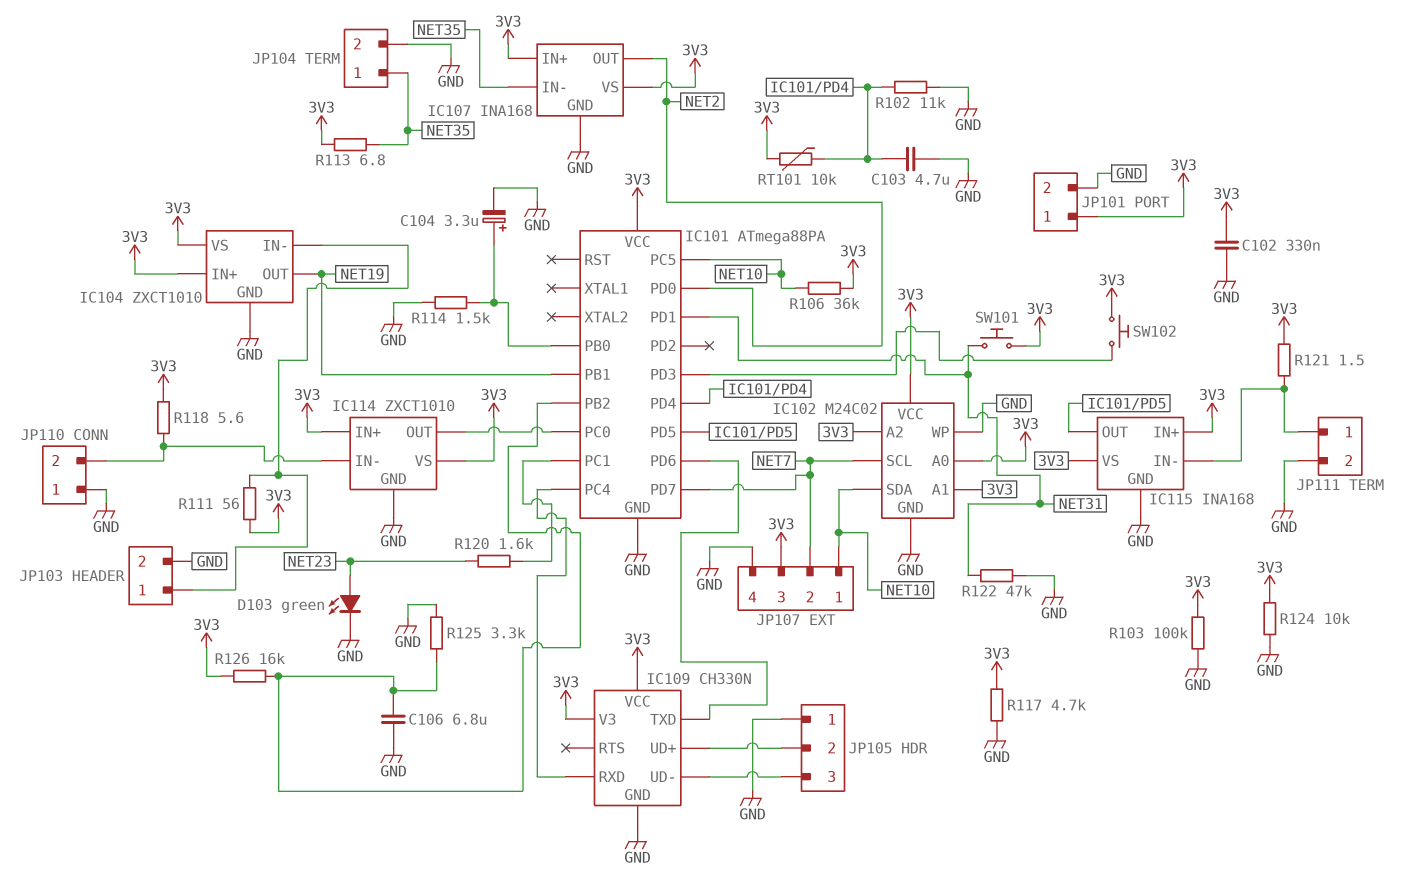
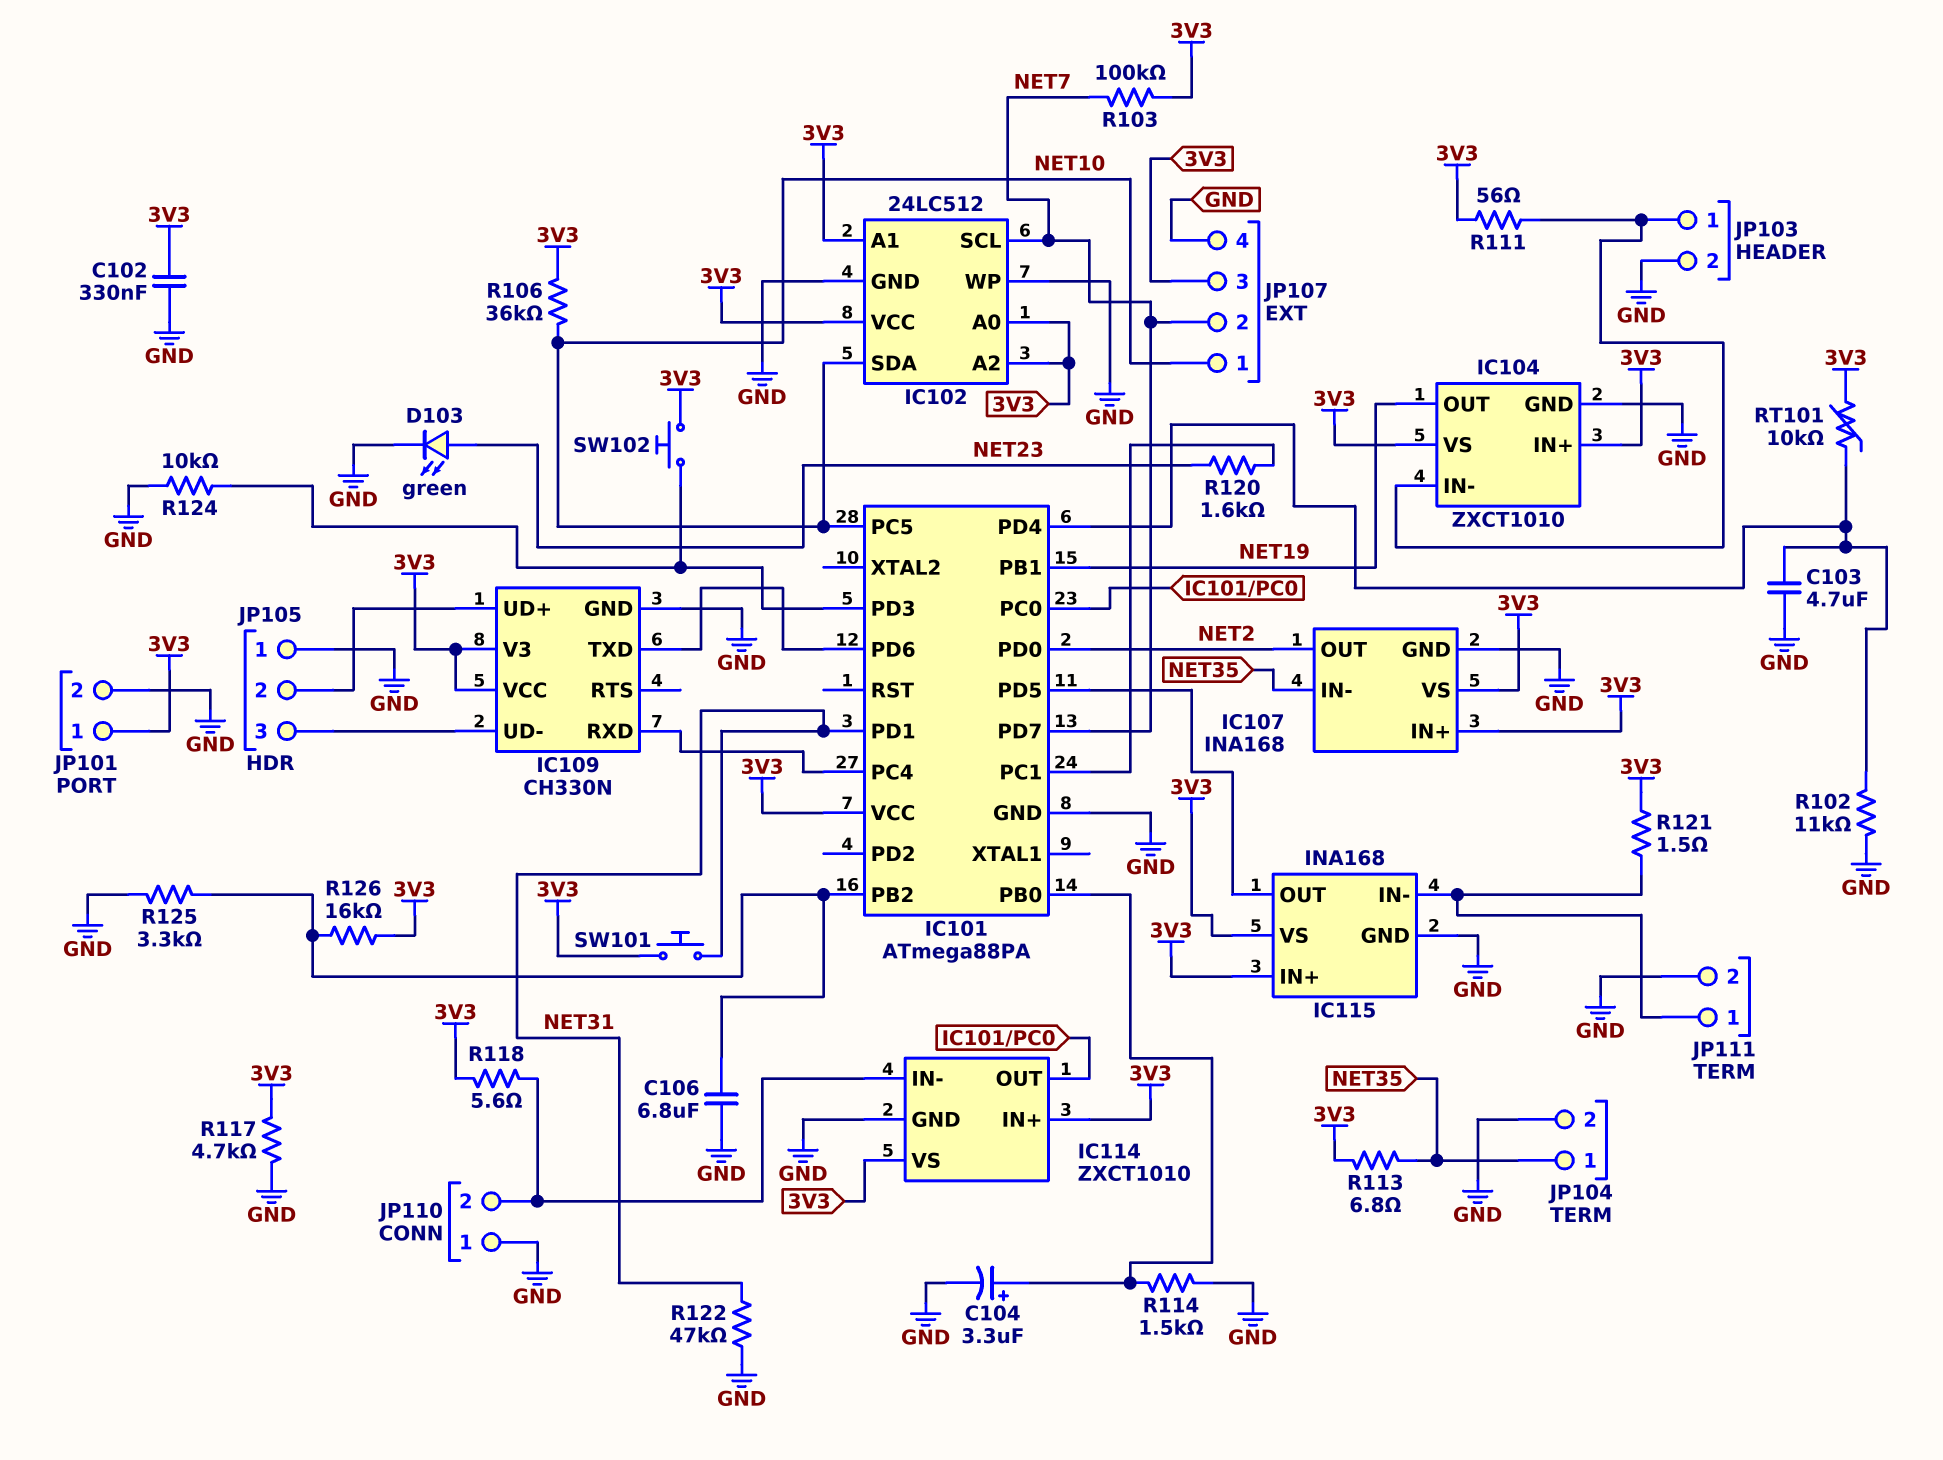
IC102: M24C02 -> 24LC512
R103: 100k (3V3, GND) -> 100k (3V3, NET7)
R124: 10k (3V3, GND) -> 10k (GND, IC101/PD3)

